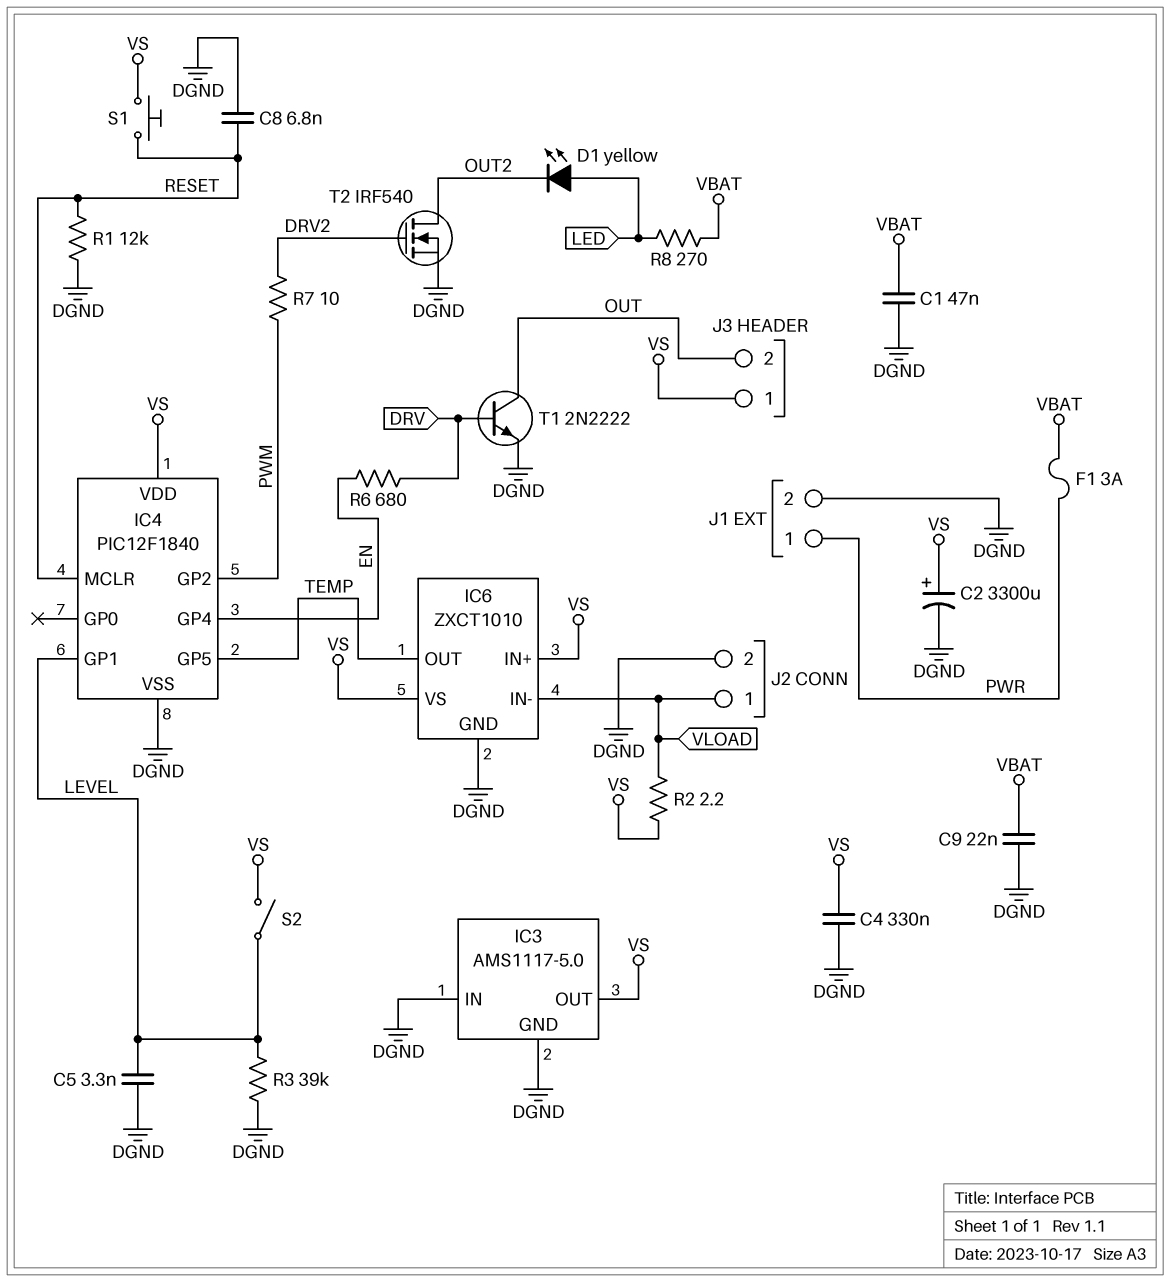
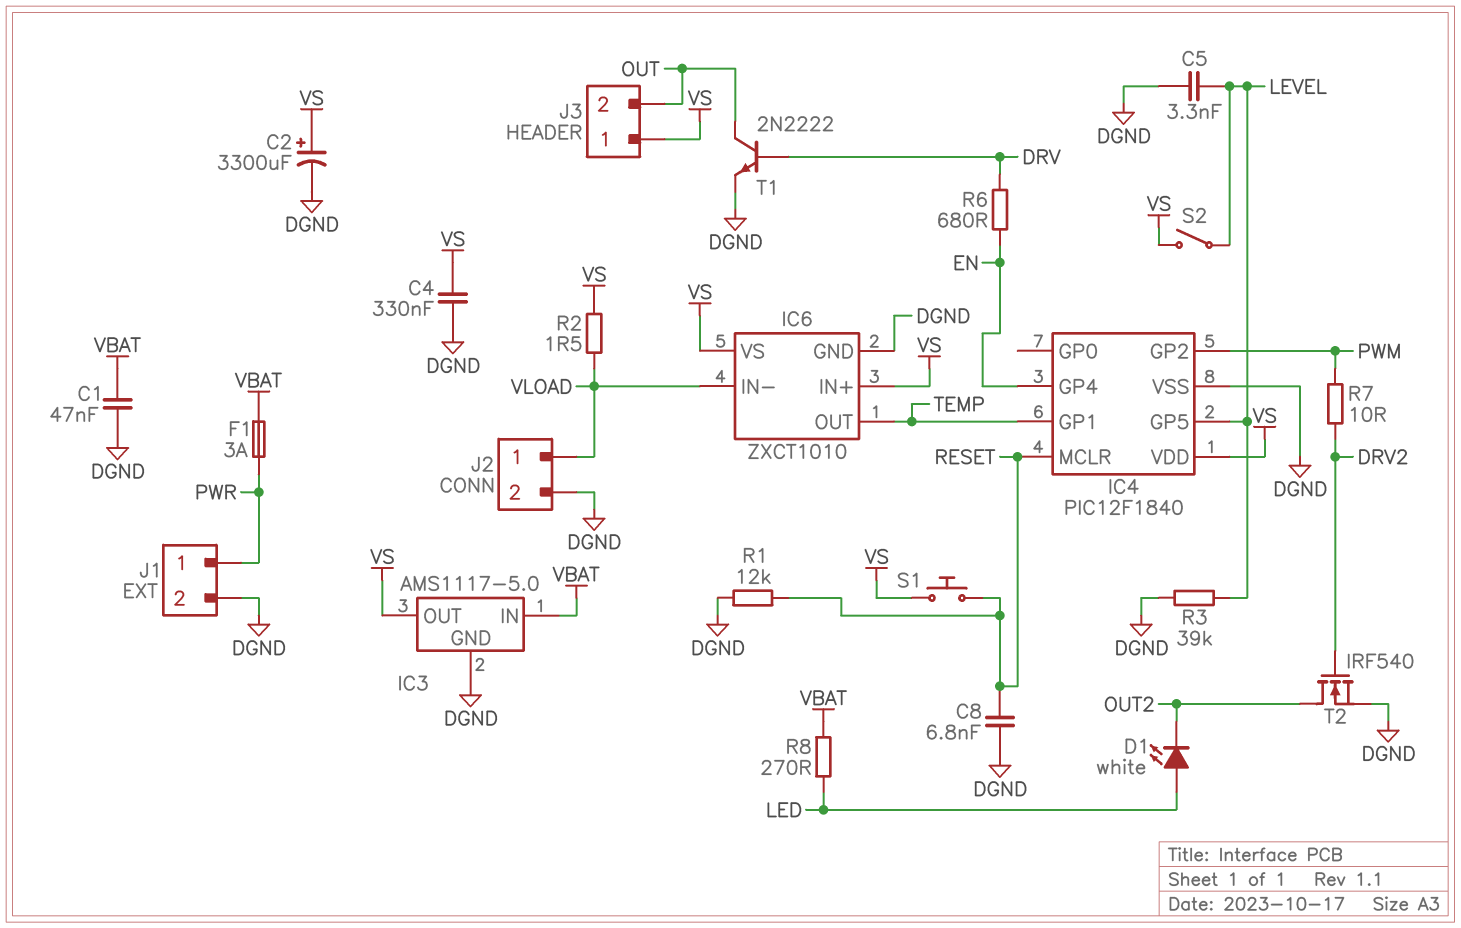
C9: 22nF (DGND, VBAT) -> none
D1: LED yellow (A LED, K OUT2) -> LED white (A LED, K OUT2)
IC3 pin IN: DGND -> VBAT
IC4 pin GP1: LEVEL -> TEMP
IC4 pin GP5: TEMP -> LEVEL
R2: 2.2 (VLOAD, VS) -> 1.5 (VLOAD, VS)

